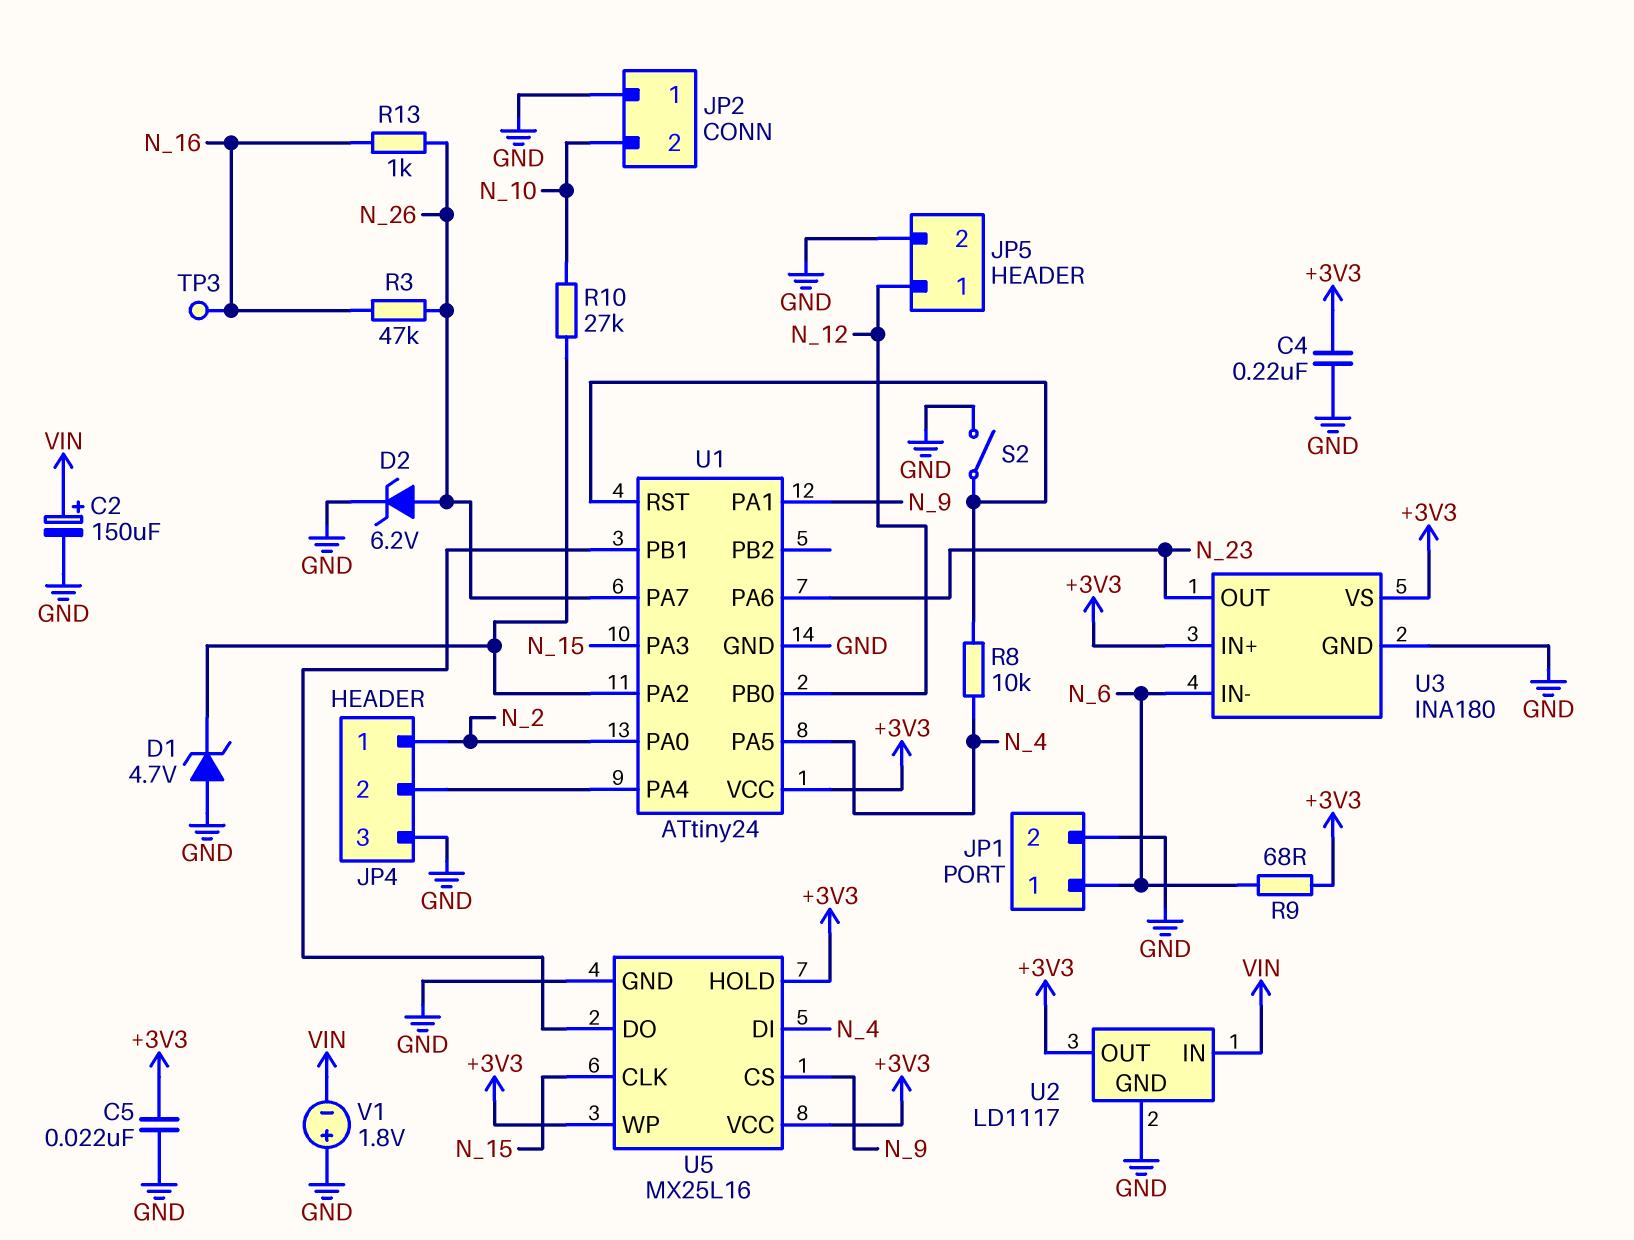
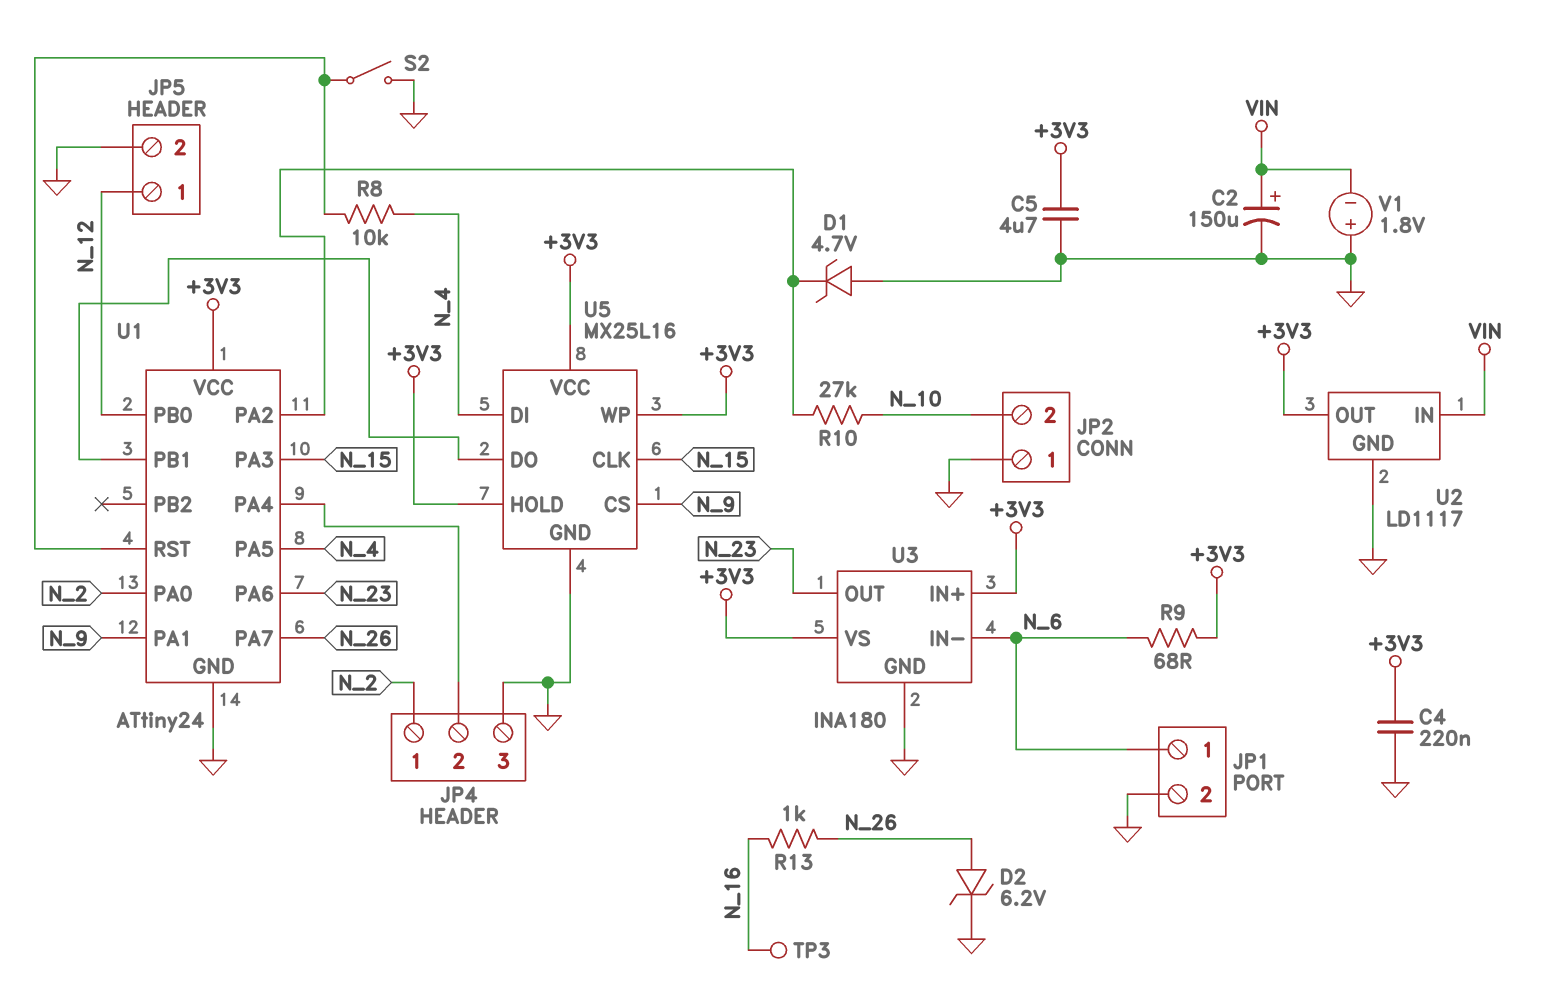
C5: 22nF (+3V3, GND) -> 4.7uF (+3V3, GND)
R3: 47k (N_16, N_26) -> none

